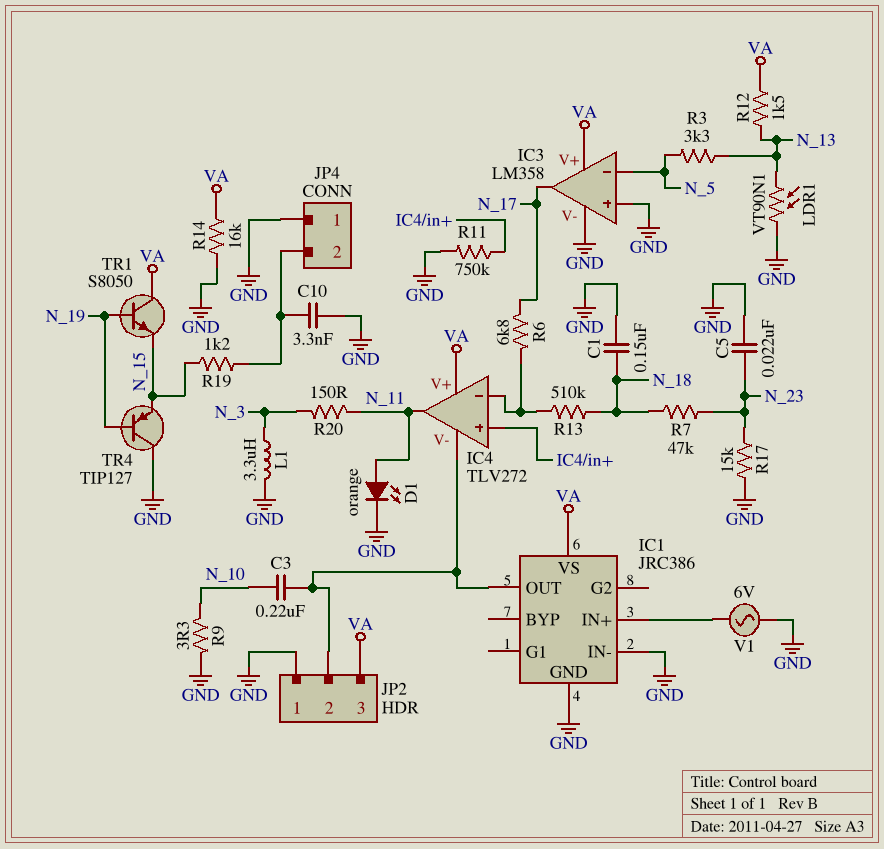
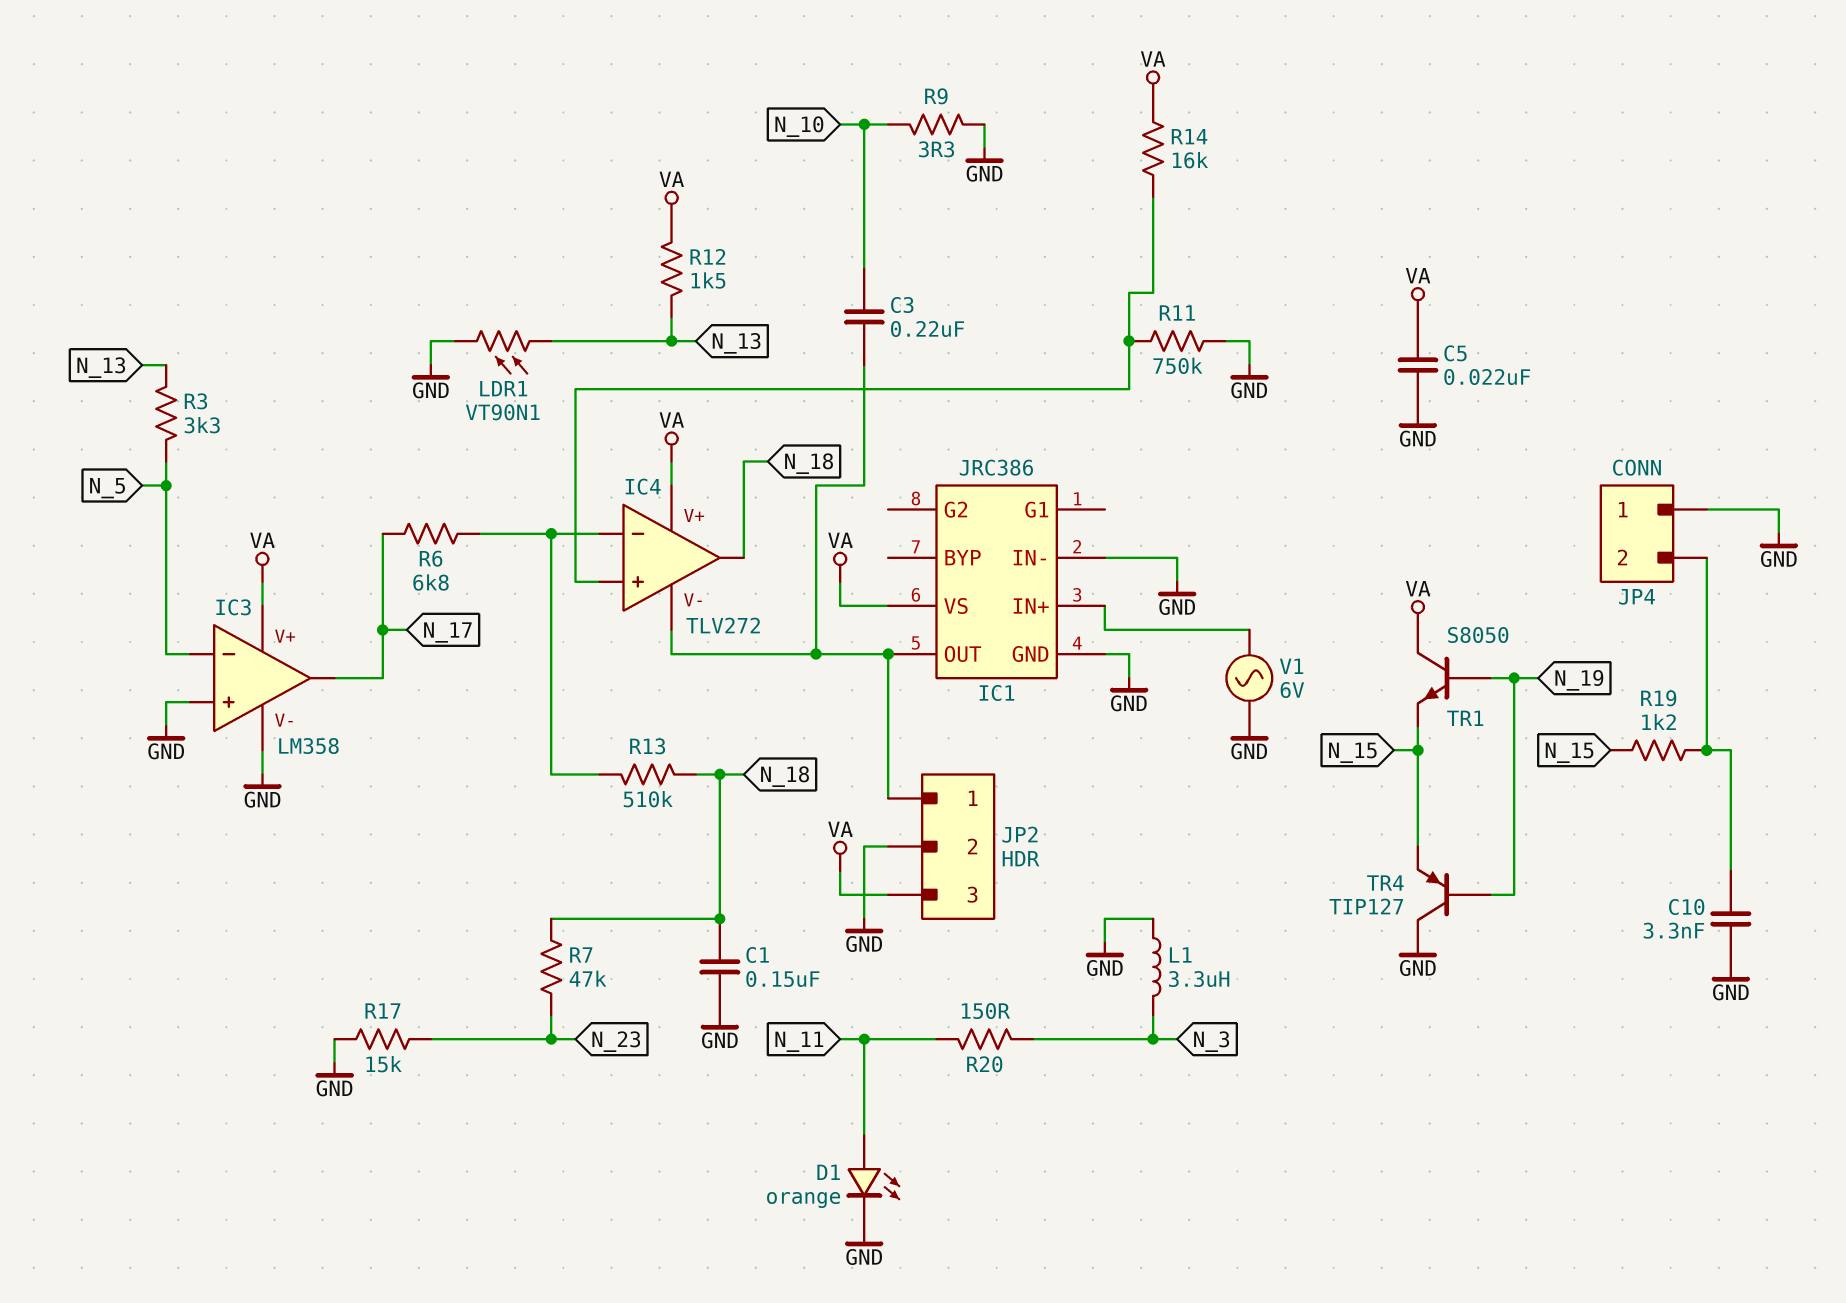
C5: 22nF (GND, N_23) -> 22nF (GND, VA)
IC4 pin out: N_11 -> N_18
JP2 pin 1: GND -> IC1/OUT
JP2 pin 2: IC1/OUT -> GND
R14: 16k (GND, VA) -> 16k (IC4/in+, VA)

